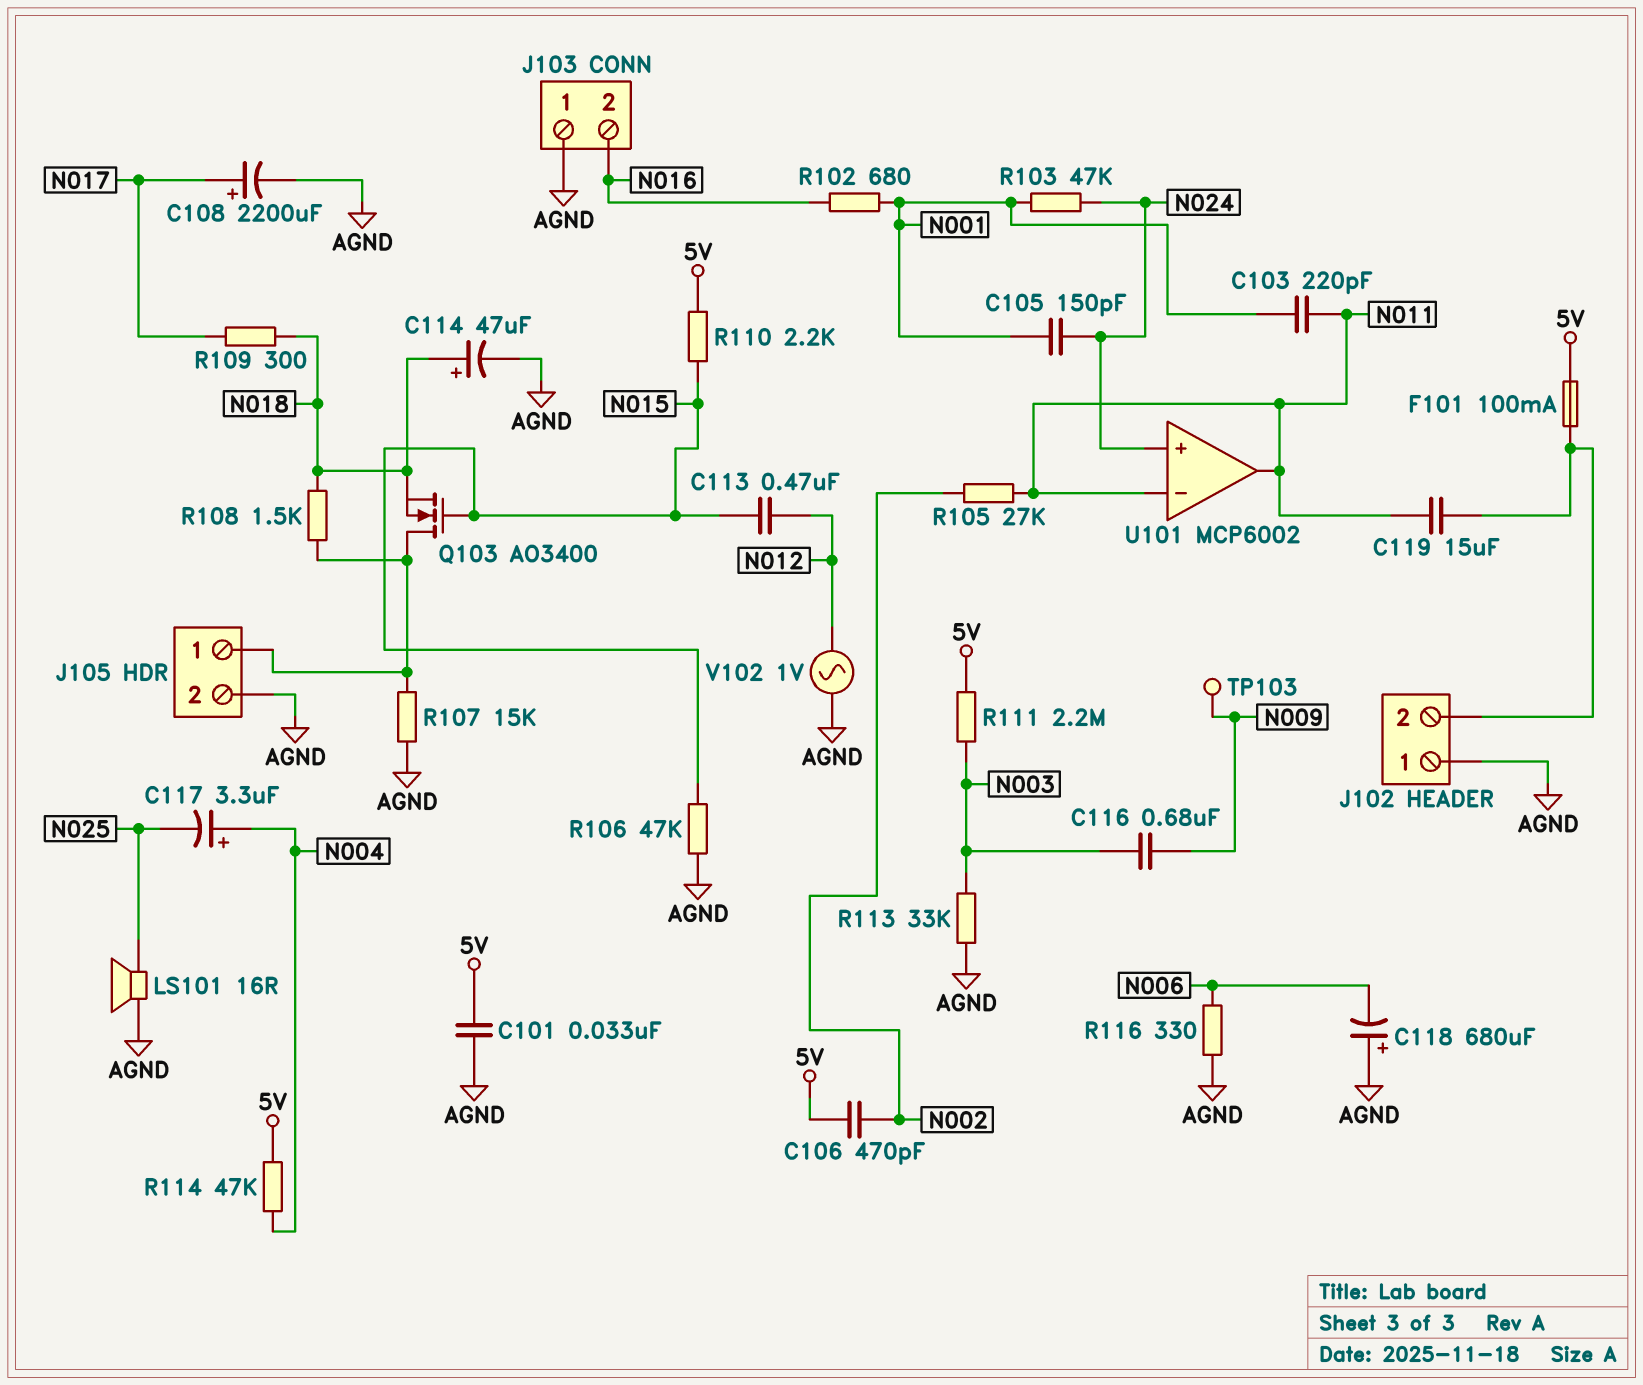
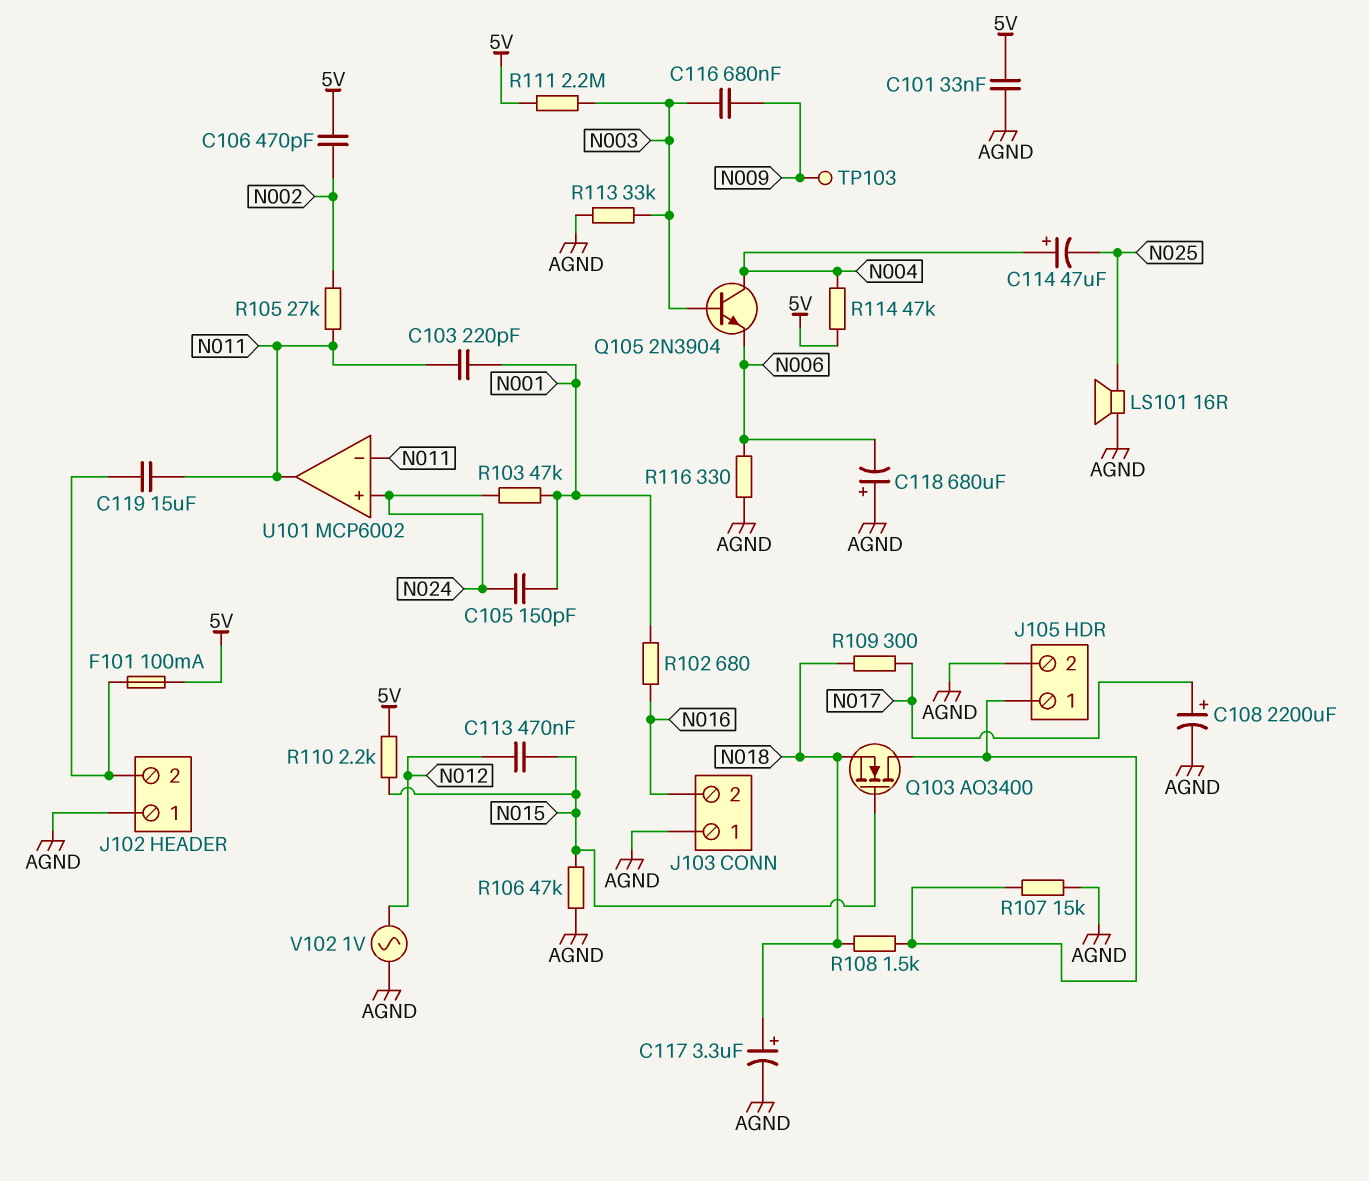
C114: 47uF (plus N018, minus AGND) -> 47uF (plus N004, minus N025)
C117: 3.3uF (plus N004, minus N025) -> 3.3uF (plus N018, minus AGND)
Q105: none -> NPN 2N3904 (B N003, C N004, E N006)

